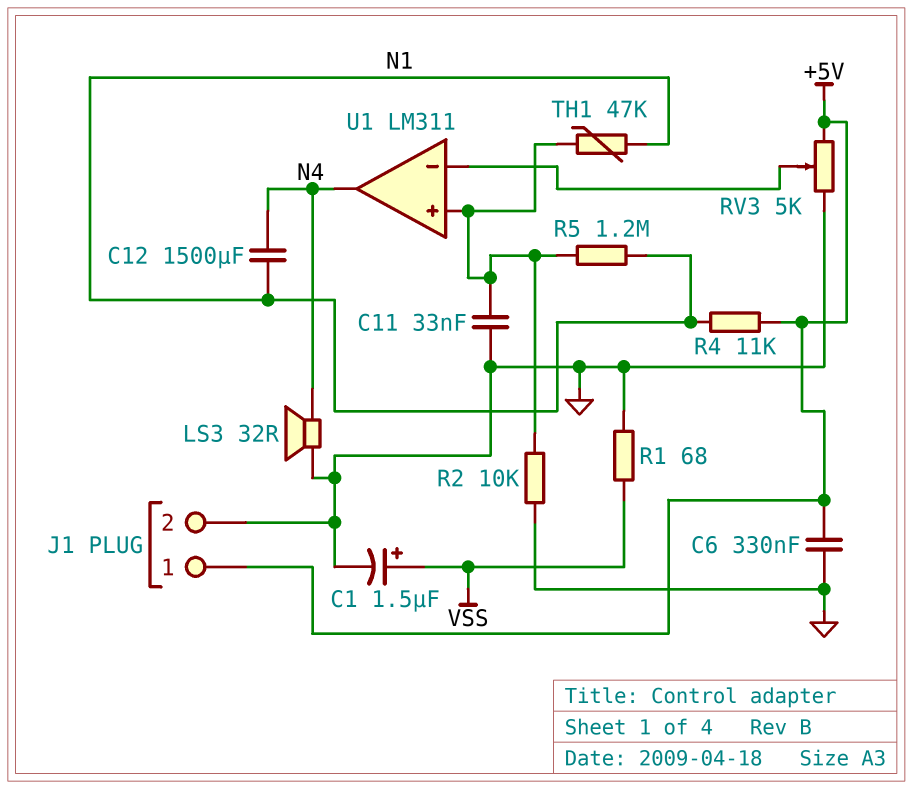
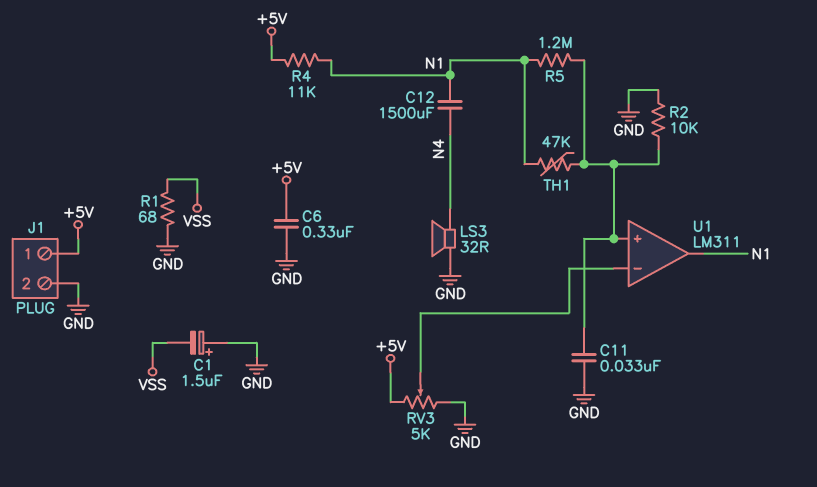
C1: 1.5uF (plus VSS, minus GND) -> 1.5uF (plus GND, minus VSS)
U1 pin out: N4 -> N1

